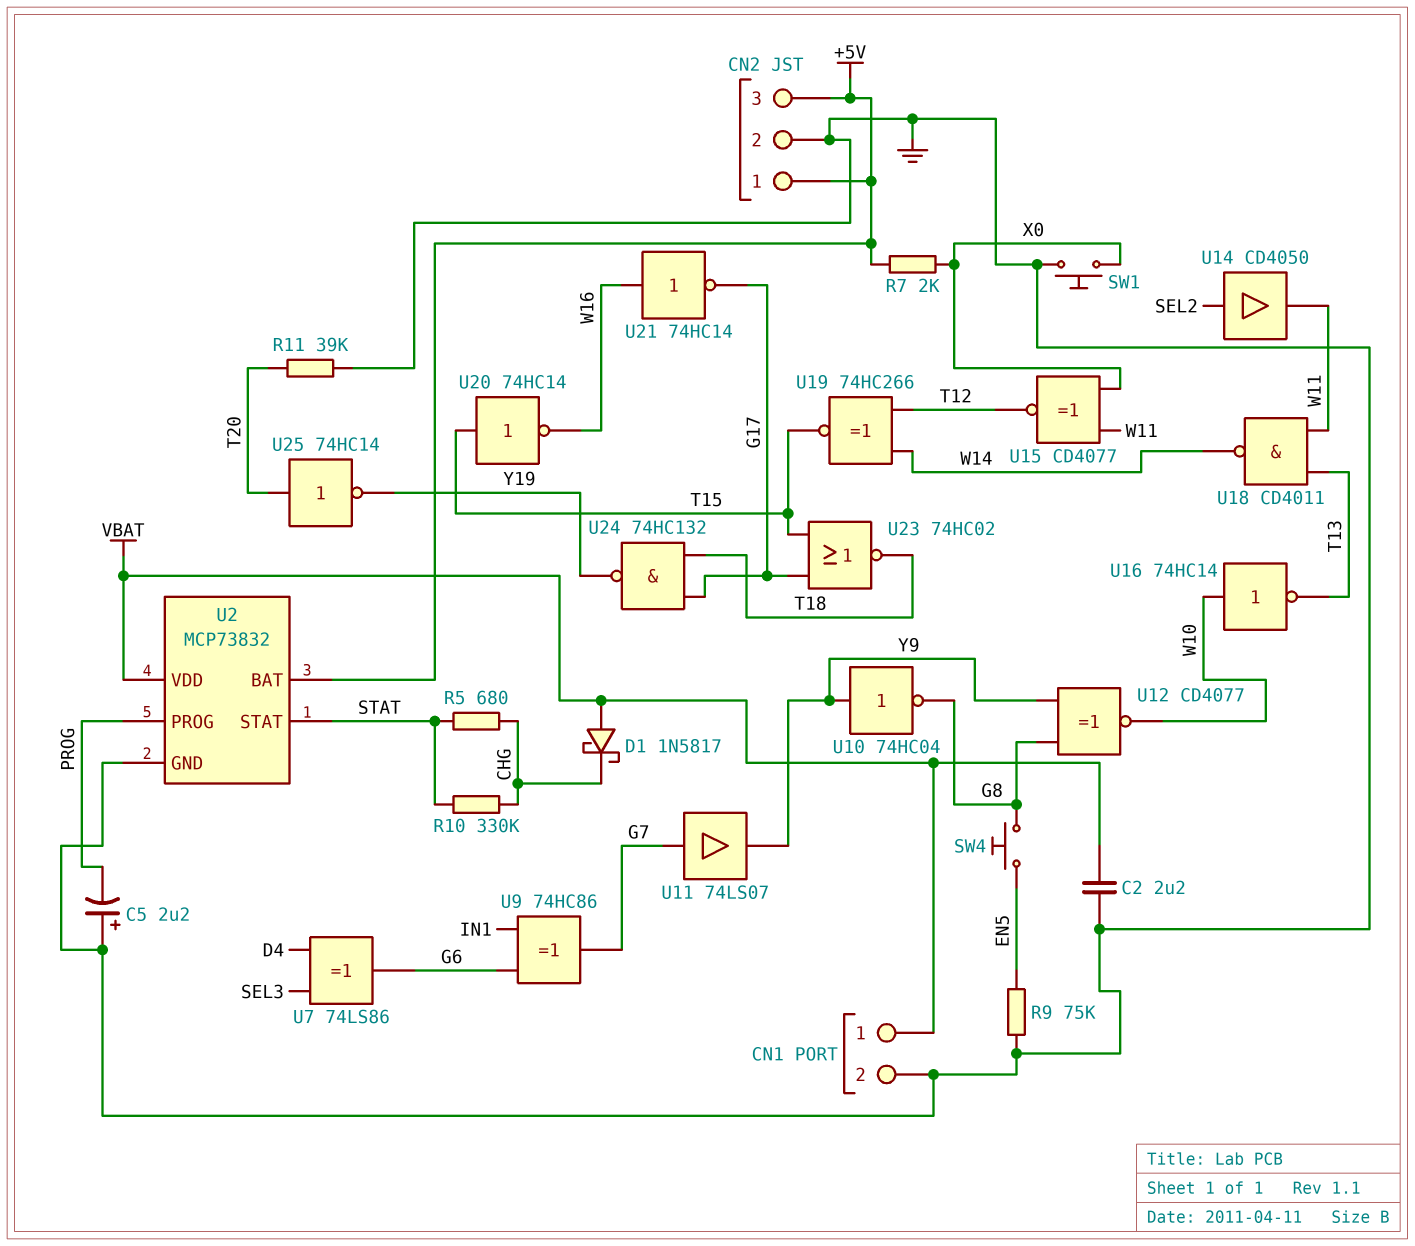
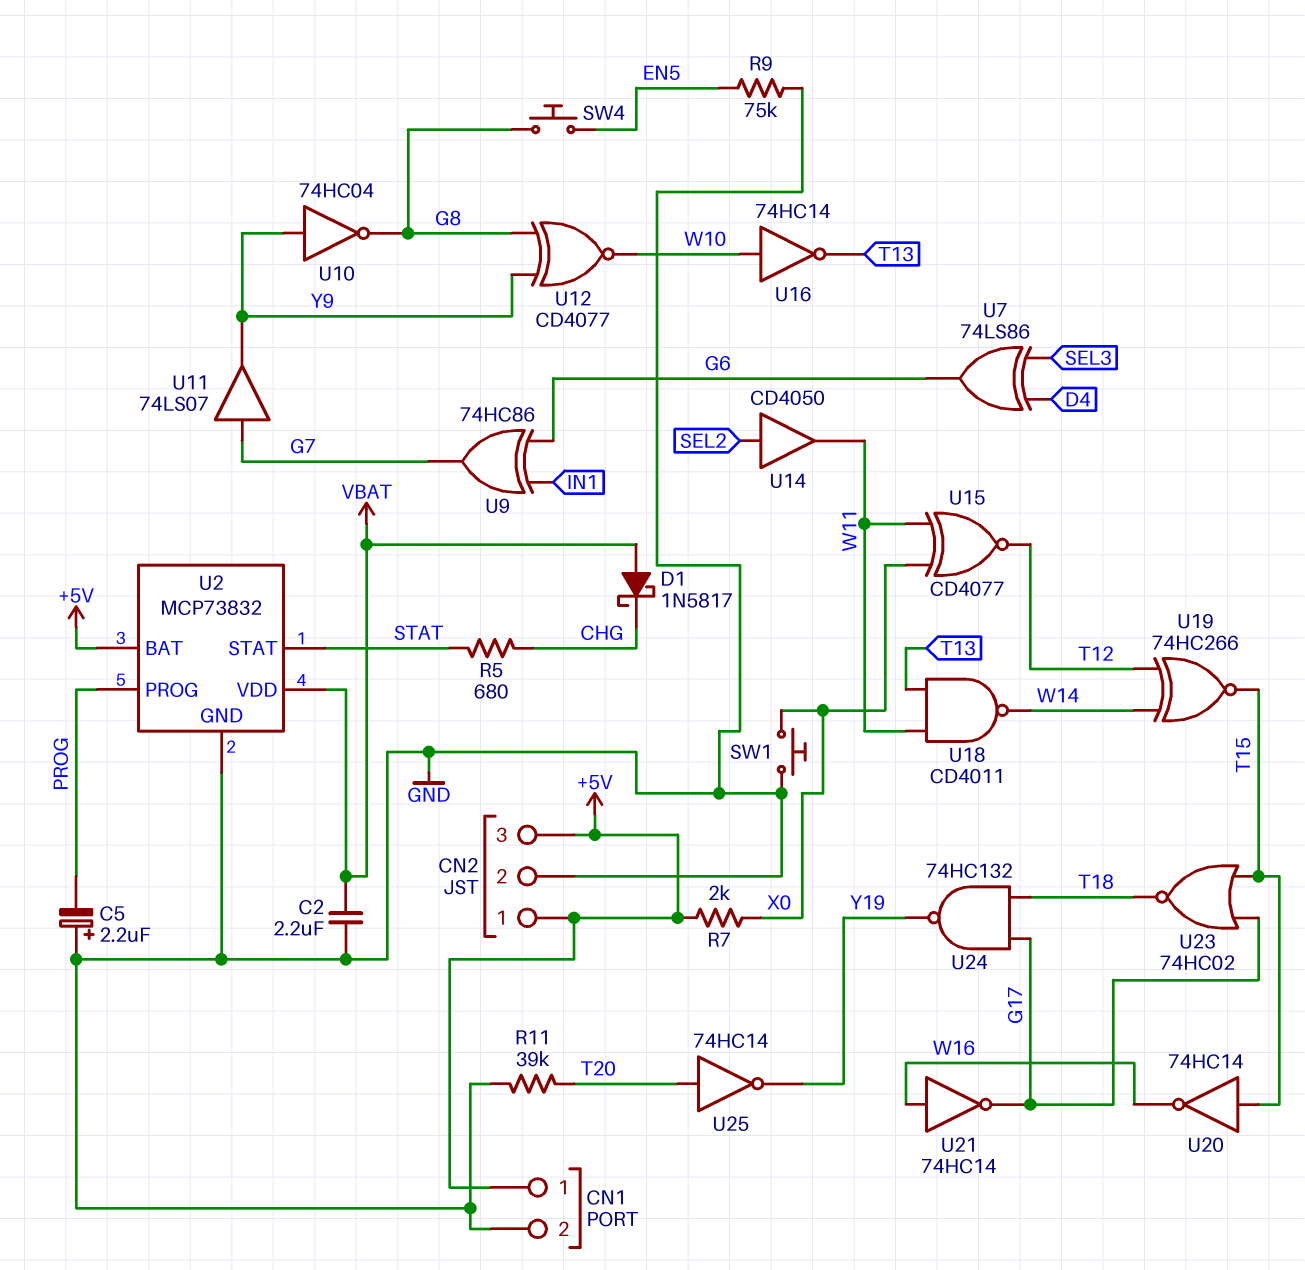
CN1 pin 1: VBAT -> +5V
R10: 330k (CHG, STAT) -> none

